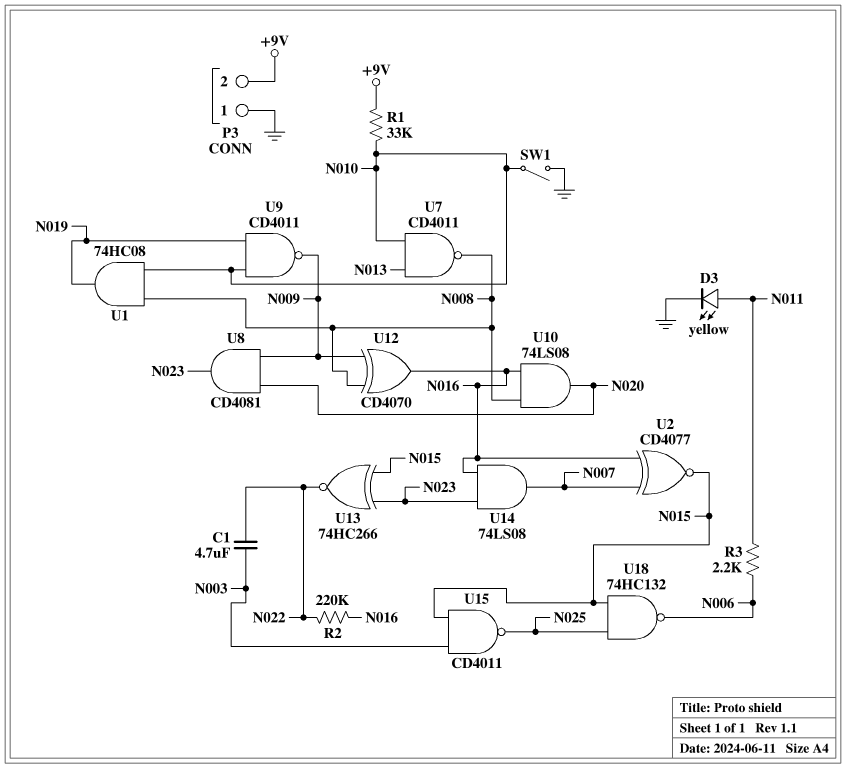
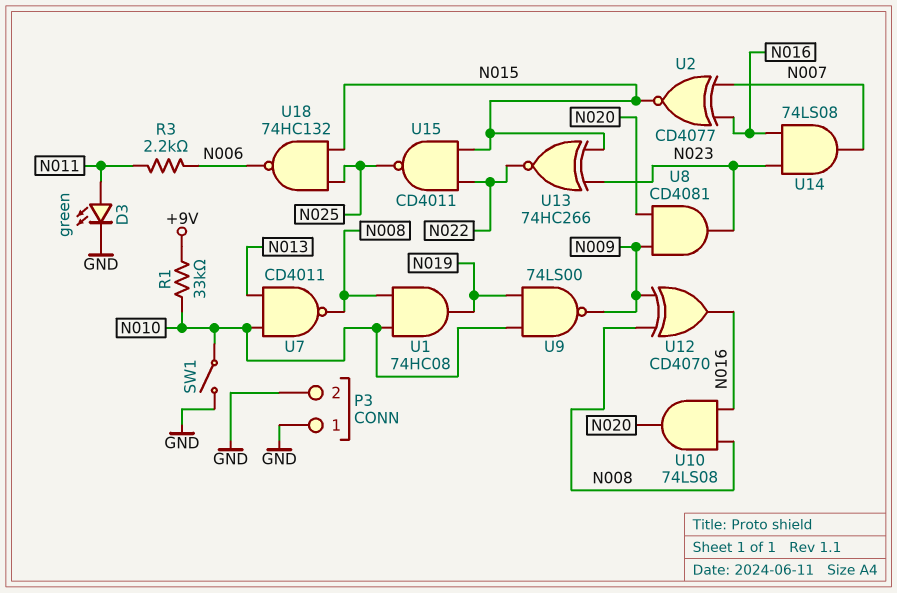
C1: 4.7uF (N003, N022) -> none
D3: LED yellow (A N011, K GND) -> LED green (A N011, K GND)
P3 pin 2: +9V -> GND
R2: 220k (N016, N022) -> none
U9: NAND CD4011 (in N010, in N019, out N009) -> NAND 74LS00 (in N010, in N019, out N009)
U15: NAND CD4011 (in N003, in N015, out N025) -> NAND CD4011 (in N015, in N022, out N025)

